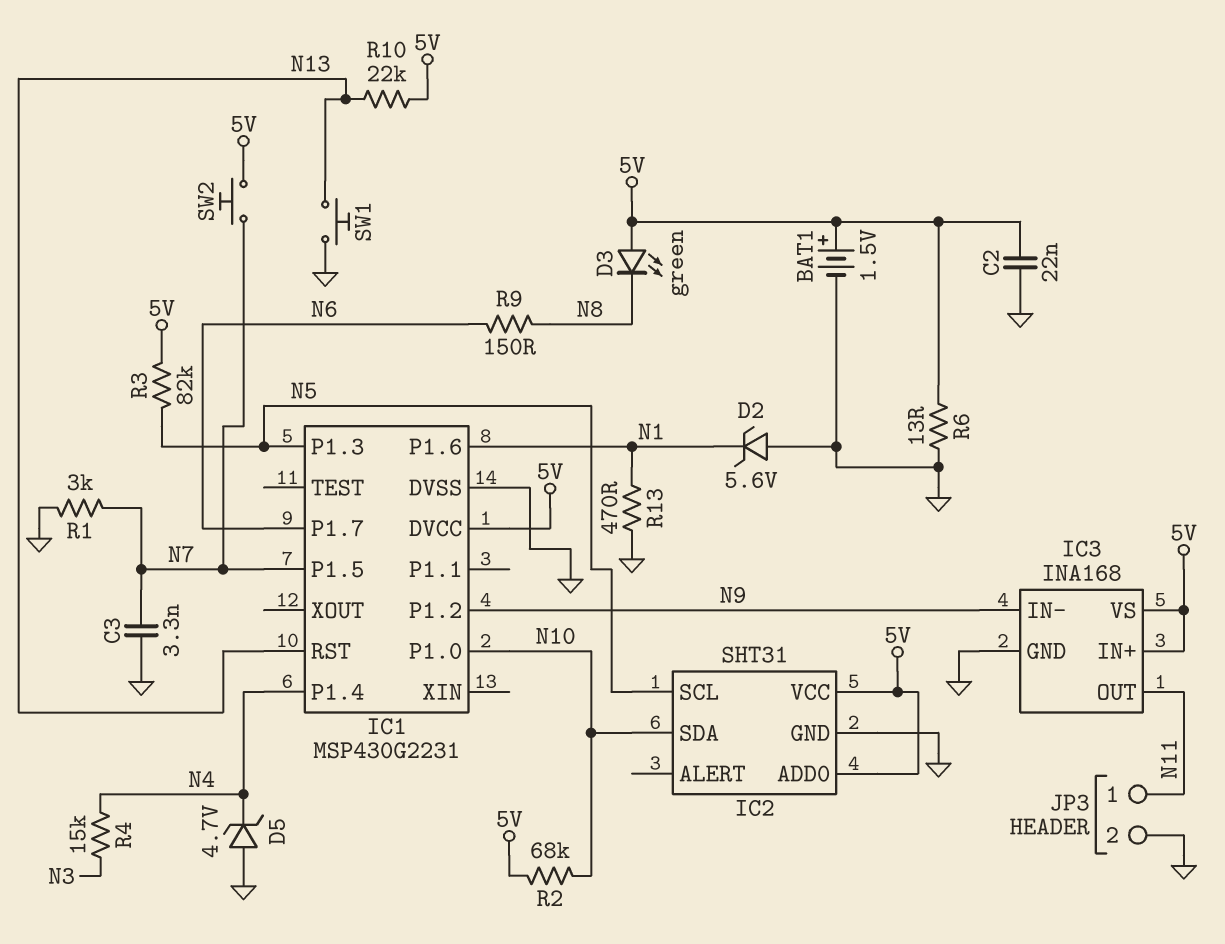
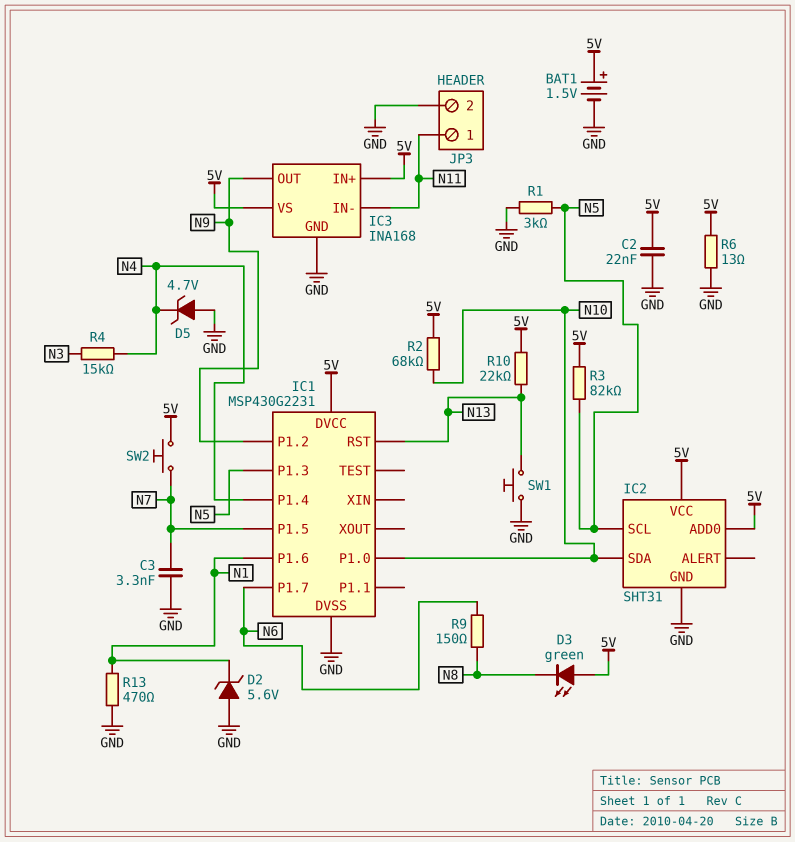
IC3 pin IN-: N9 -> N11
IC3 pin OUT: N11 -> N9
R1: 3k (GND, N7) -> 3k (GND, N5)

